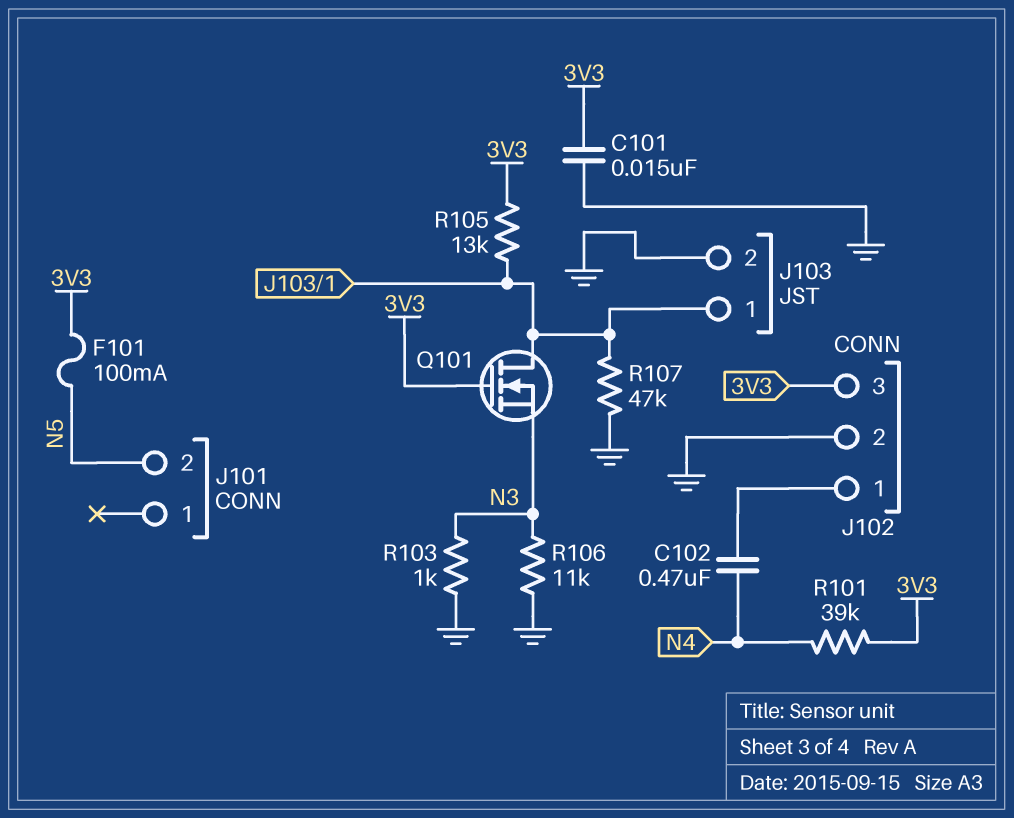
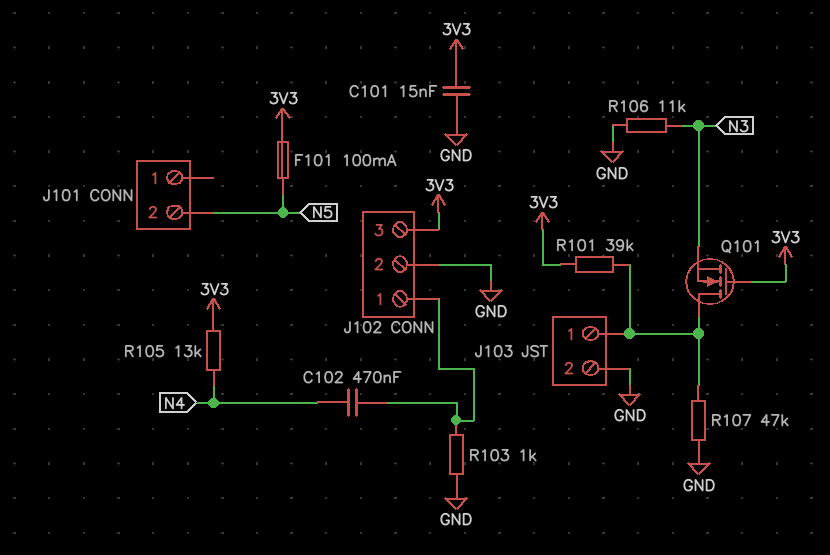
R101: 39k (3V3, N4) -> 39k (3V3, J103/1)
R103: 1k (GND, N3) -> 1k (GND, J102/1)
R105: 13k (3V3, J103/1) -> 13k (3V3, N4)

